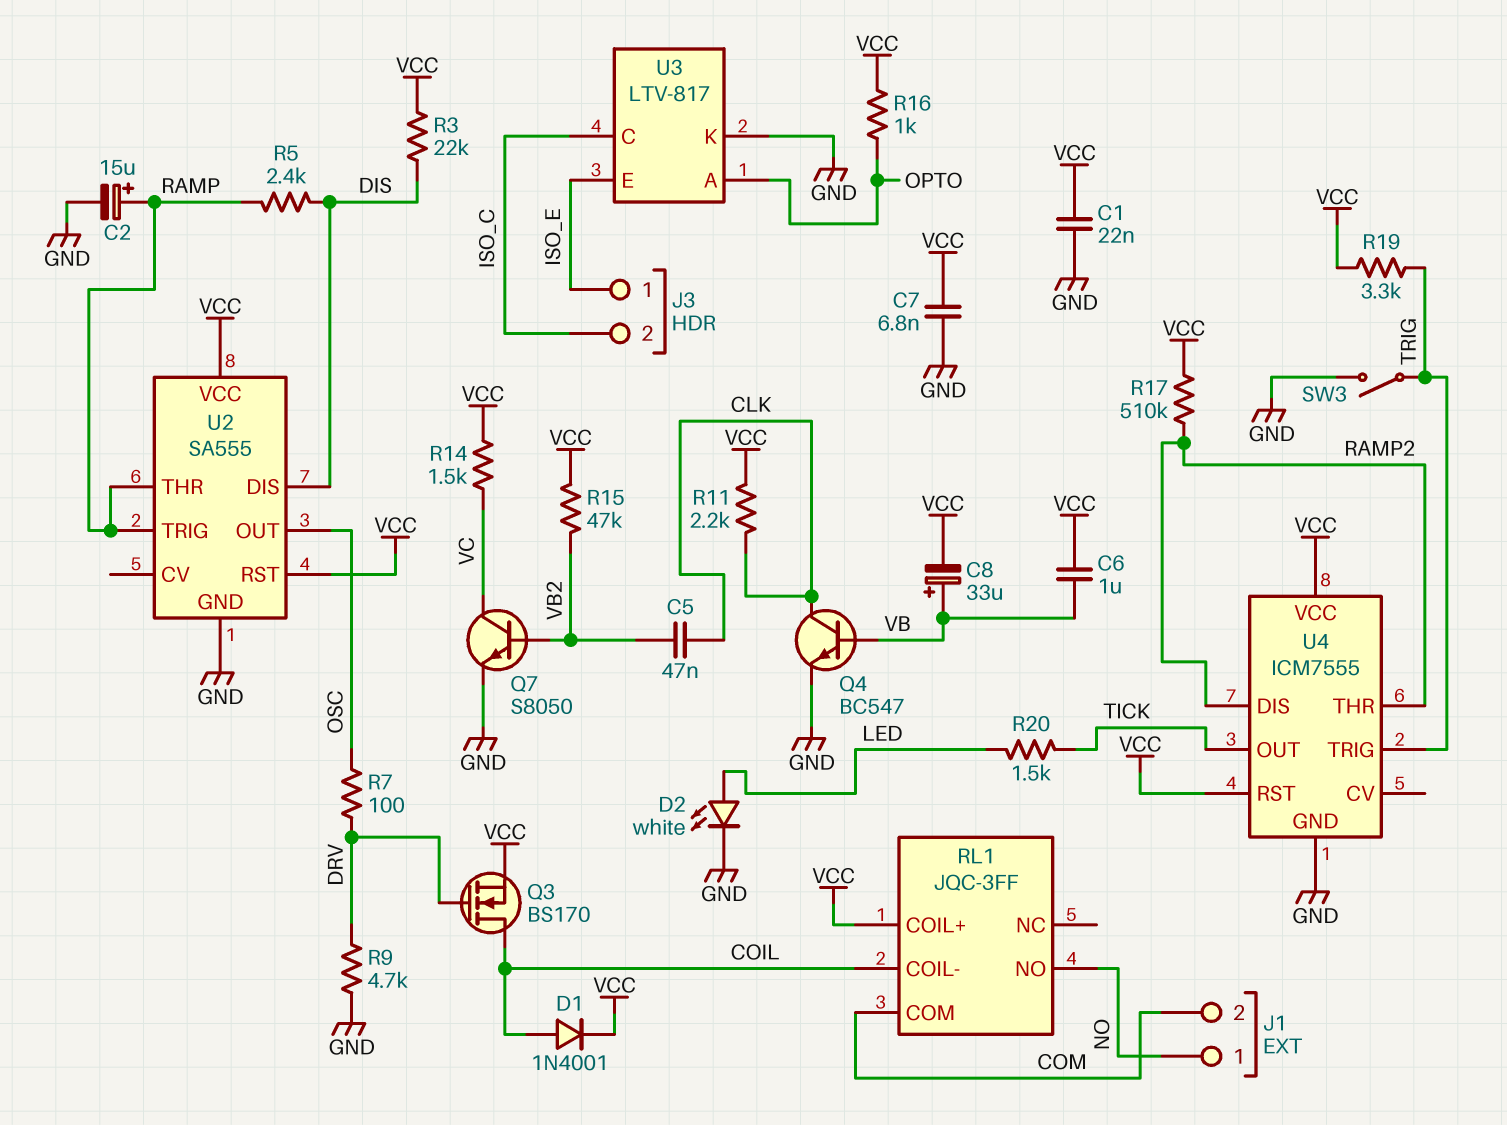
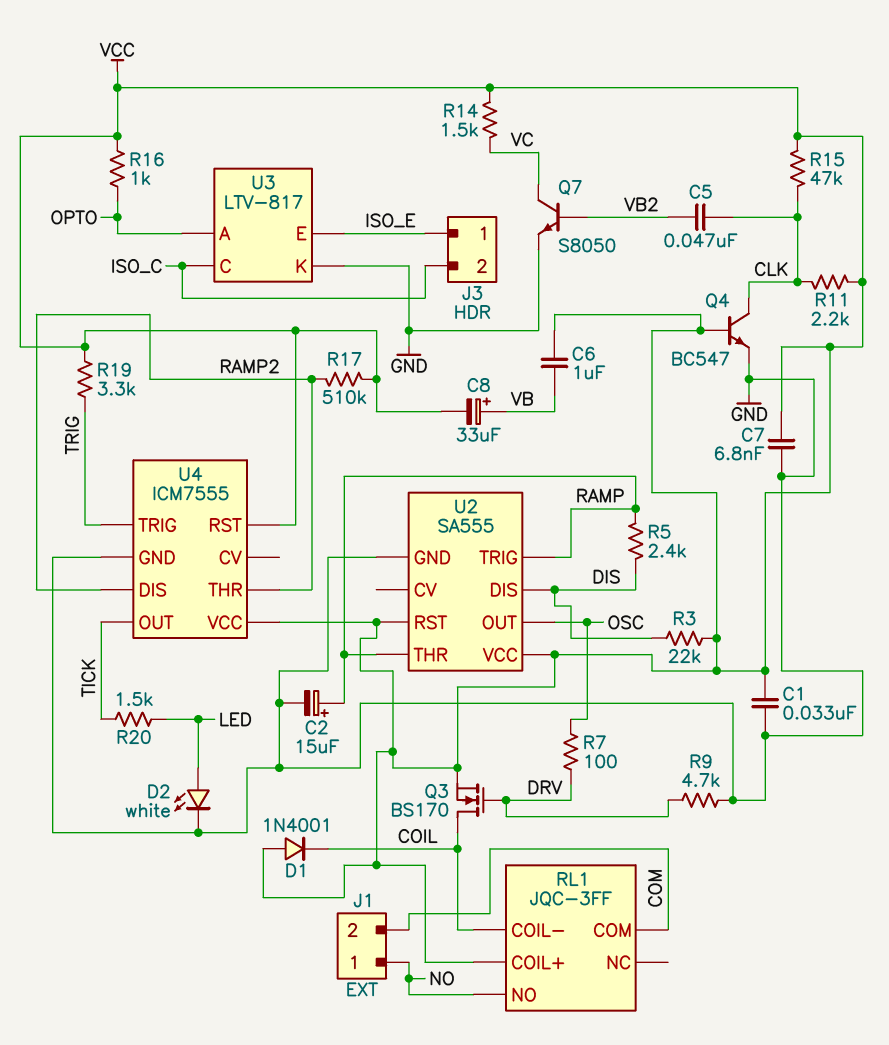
C1: 22nF (GND, VCC) -> 33nF (GND, VCC)
D1: diode 1N4001 (A COIL, K VCC) -> diode 1N4001 (A VCC, K COIL)
Q4: NPN BC547 (B VB, C CLK, E GND) -> NPN BC547 (B VCC, C CLK, E GND)
R15: 47k (VB2, VCC) -> 47k (CLK, VCC)
SW3: switch (GND, TRIG) -> none

